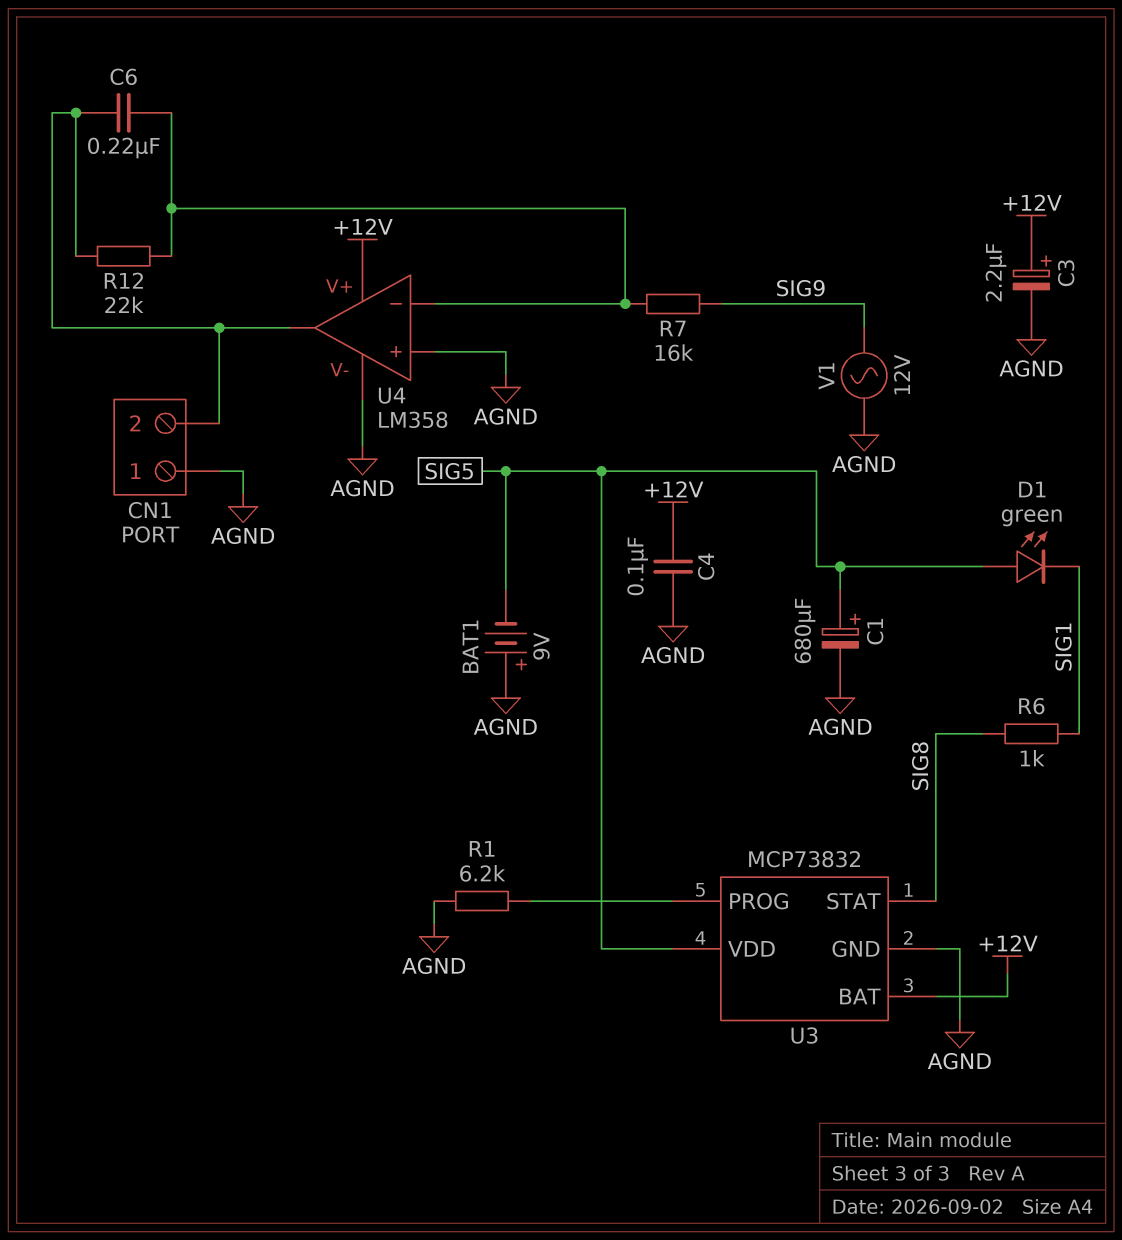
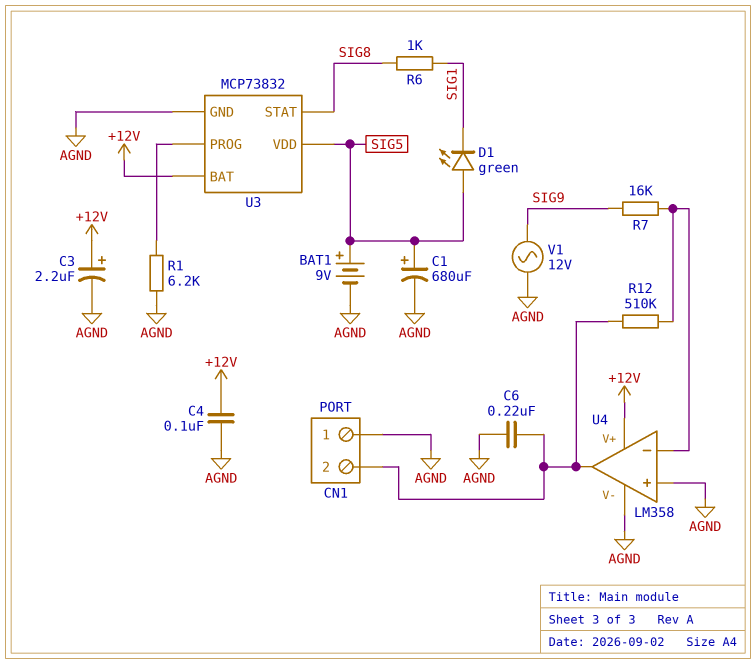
BAT1: 9V (plus AGND, minus SIG5) -> 9V (plus SIG5, minus AGND)
C6: 220nF (CN1/2, U4/in-) -> 220nF (AGND, CN1/2)
R12: 22k (CN1/2, U4/in-) -> 510k (CN1/2, U4/in-)

